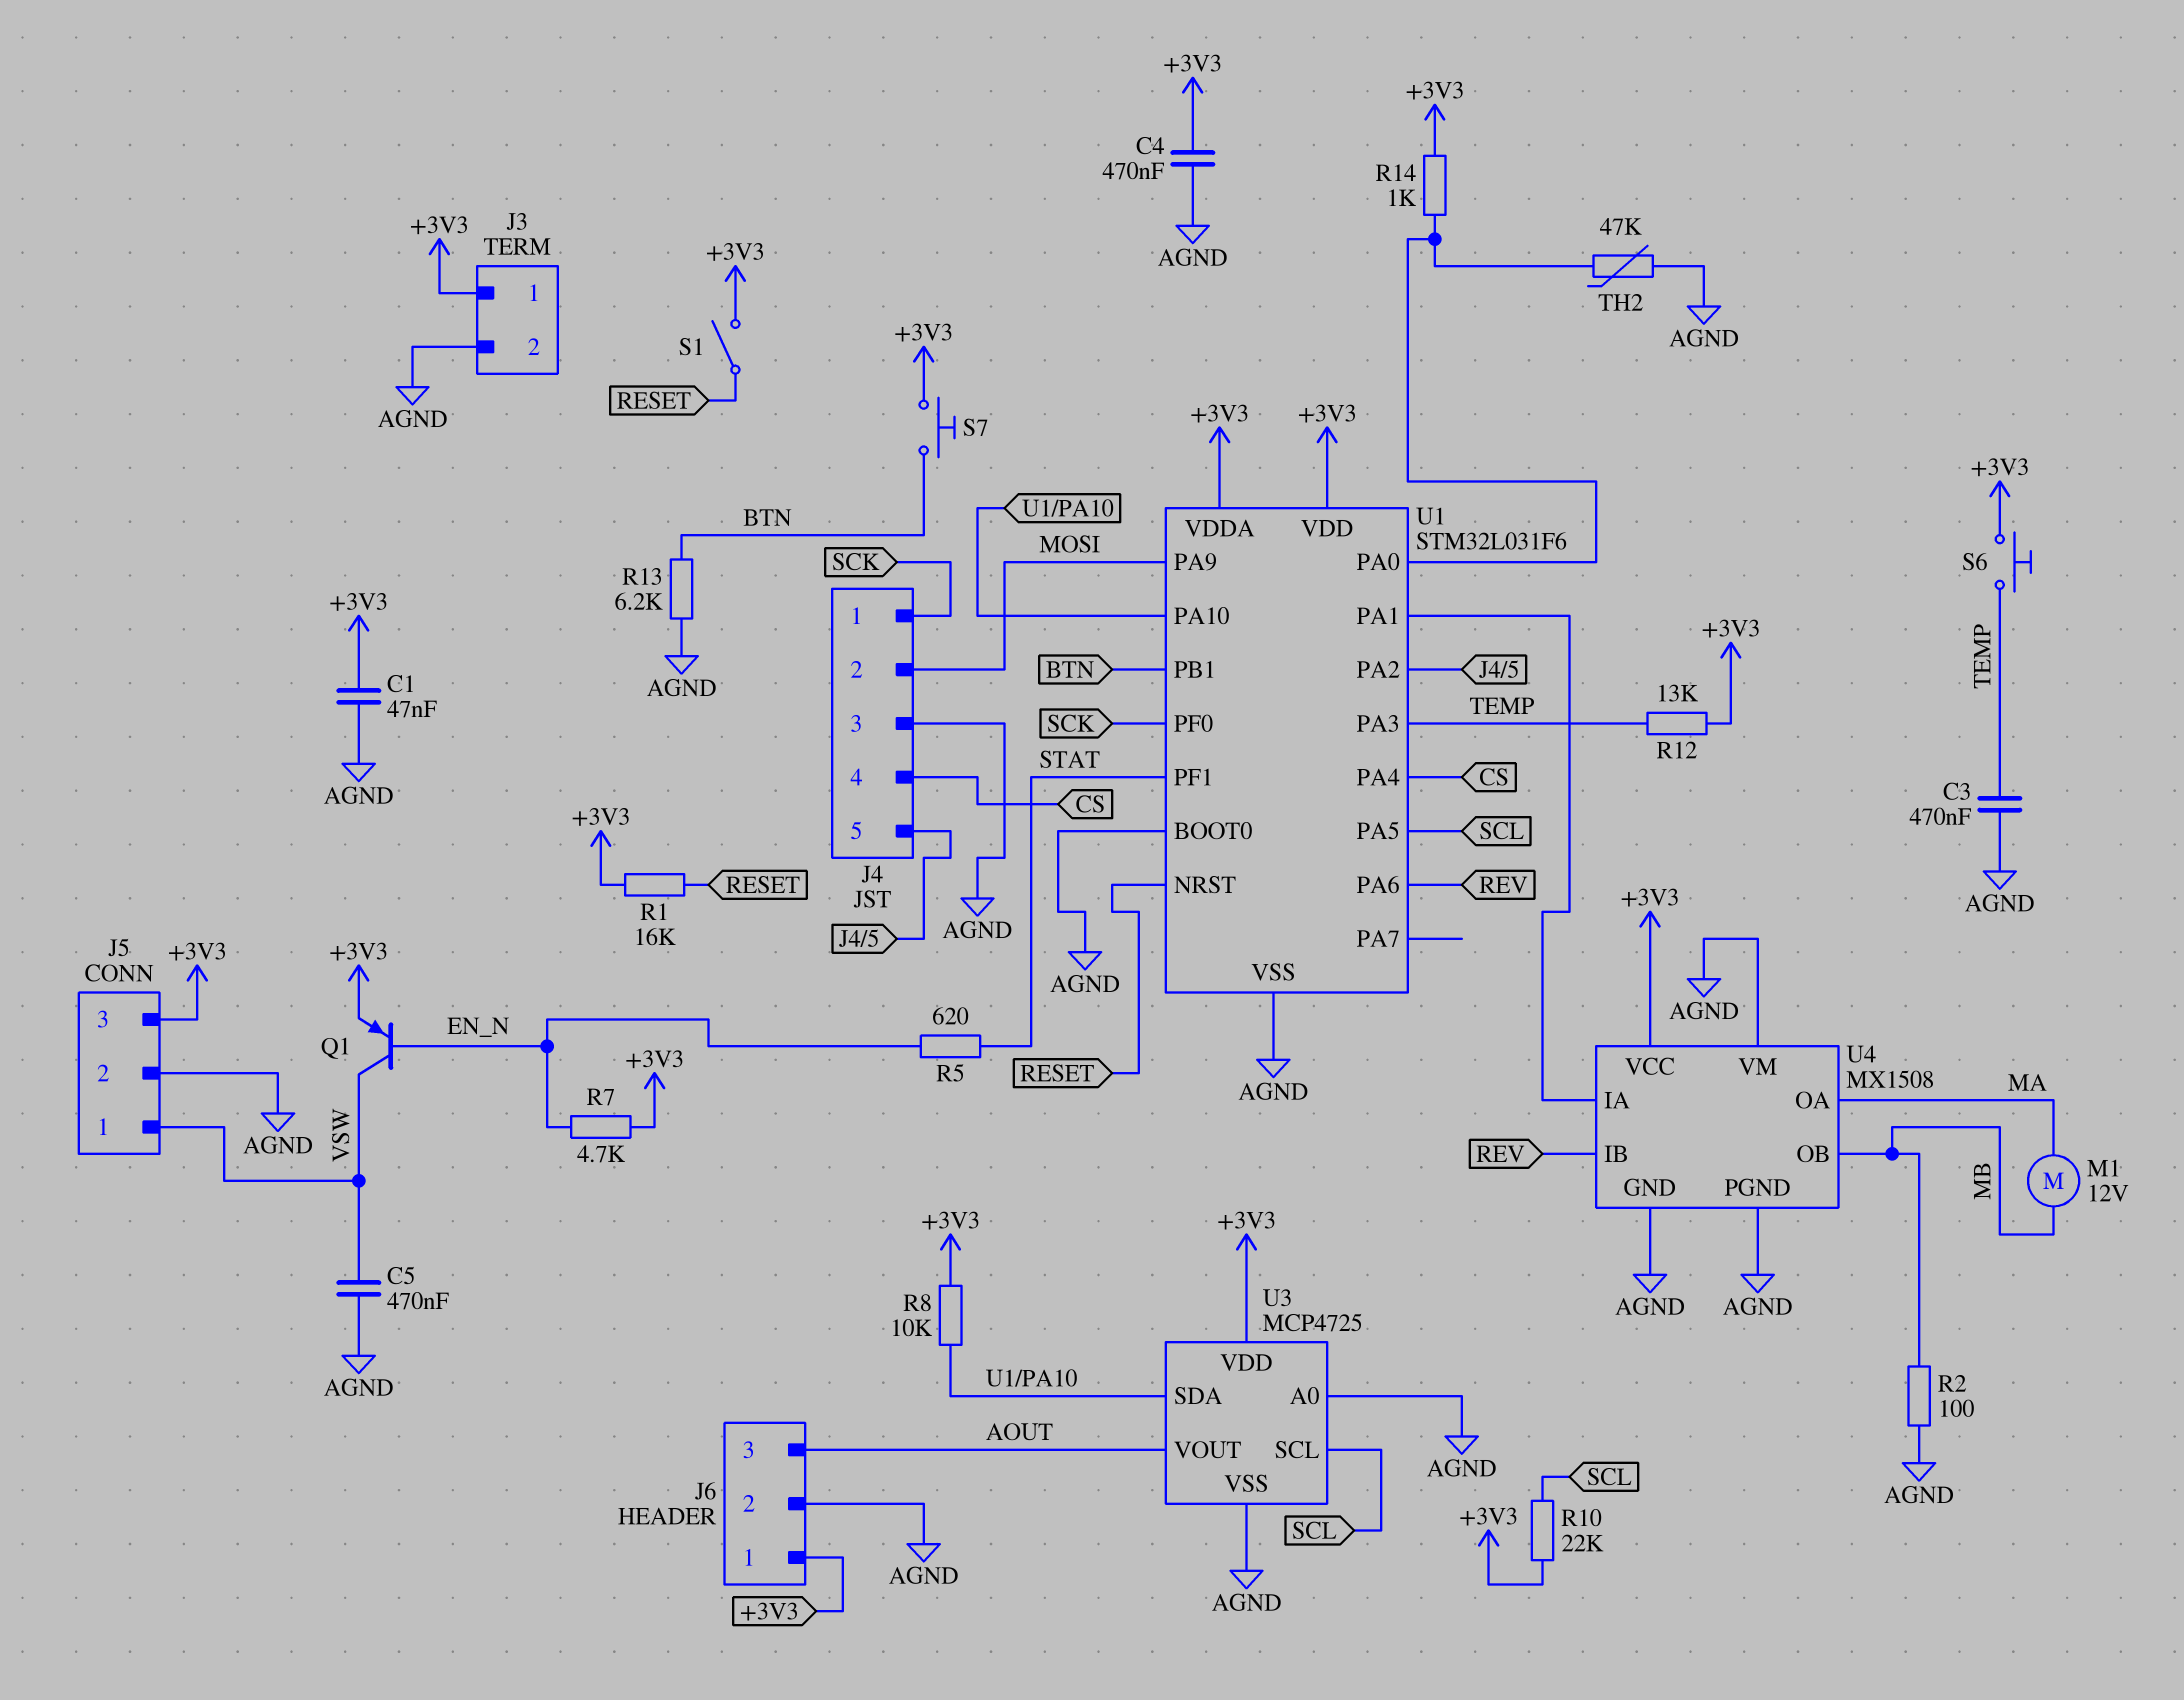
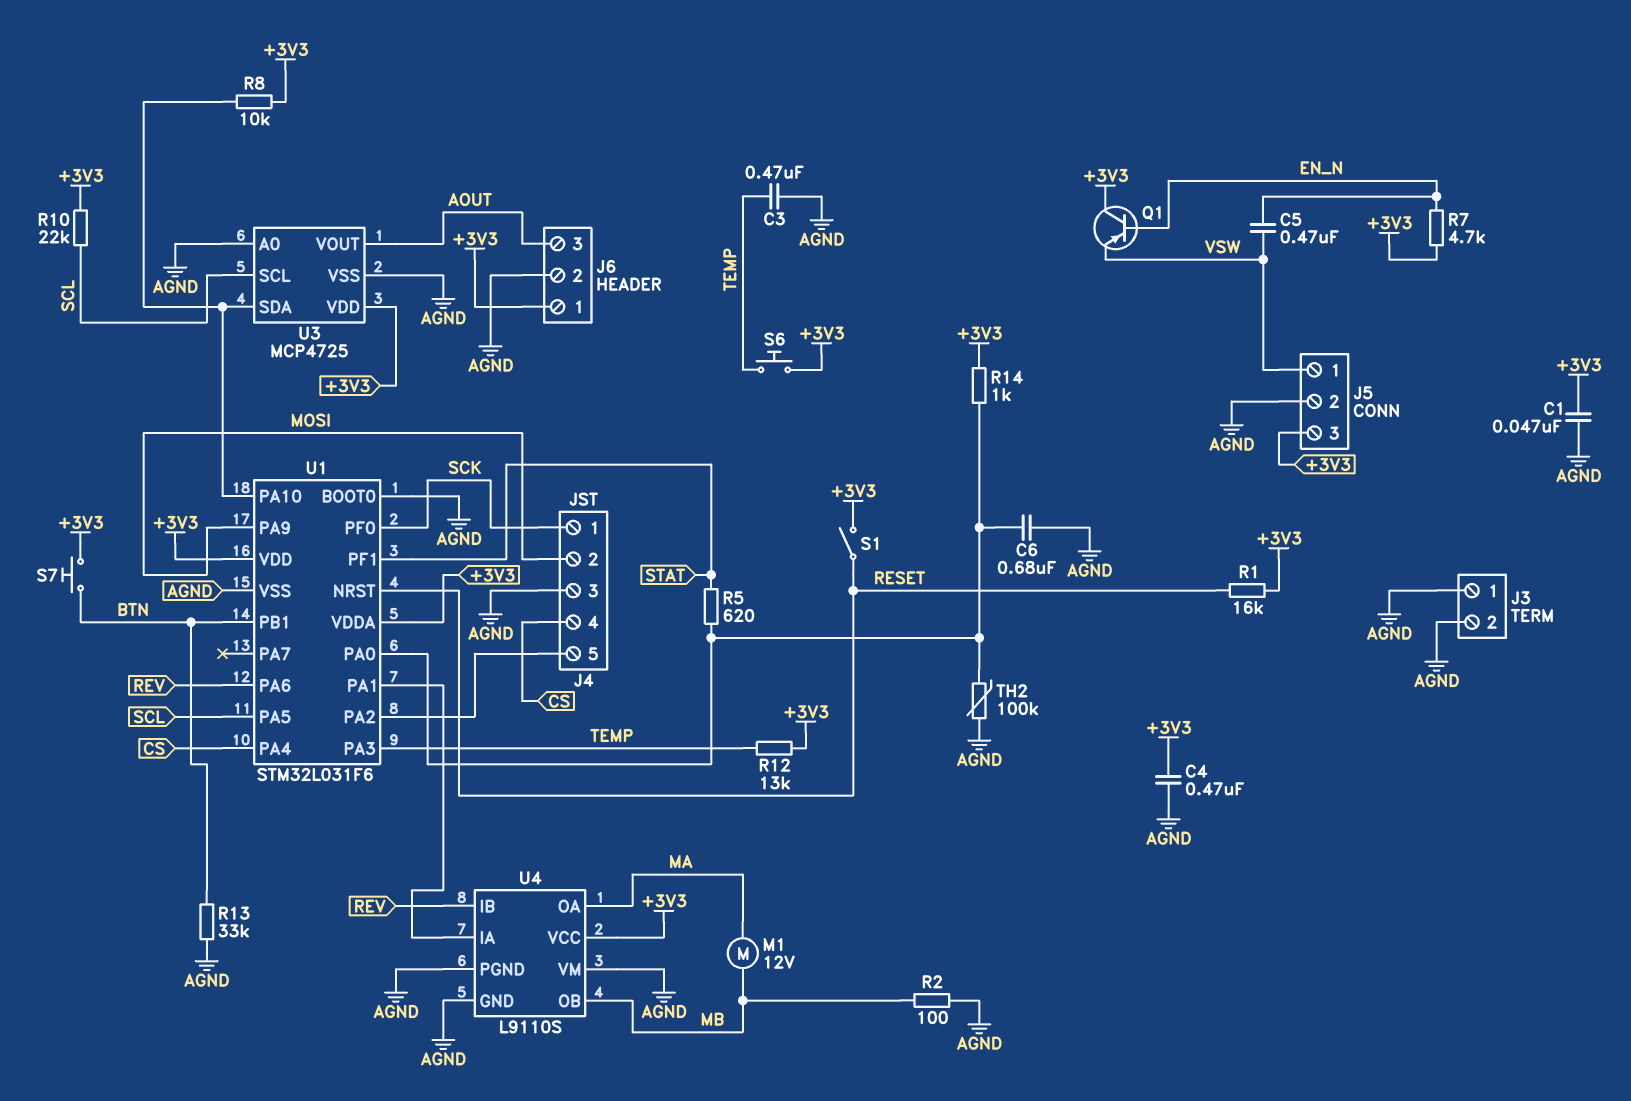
C5: 470nF (AGND, VSW) -> 470nF (EN_N, VSW)
C6: none -> 680nF (AGND, U1/PA0)
J3 pin 1: +3V3 -> AGND
Q1: PNP (B EN_N, C VSW, E +3V3) -> PNP (B EN_N, C +3V3, E VSW)
R5: 620 (EN_N, STAT) -> 620 (STAT, U1/PA0)
R13: 6.2k (AGND, BTN) -> 33k (AGND, BTN)
TH2: 47k (AGND, U1/PA0) -> 100k (AGND, U1/PA0)
U4: MX1508 -> L9110S

